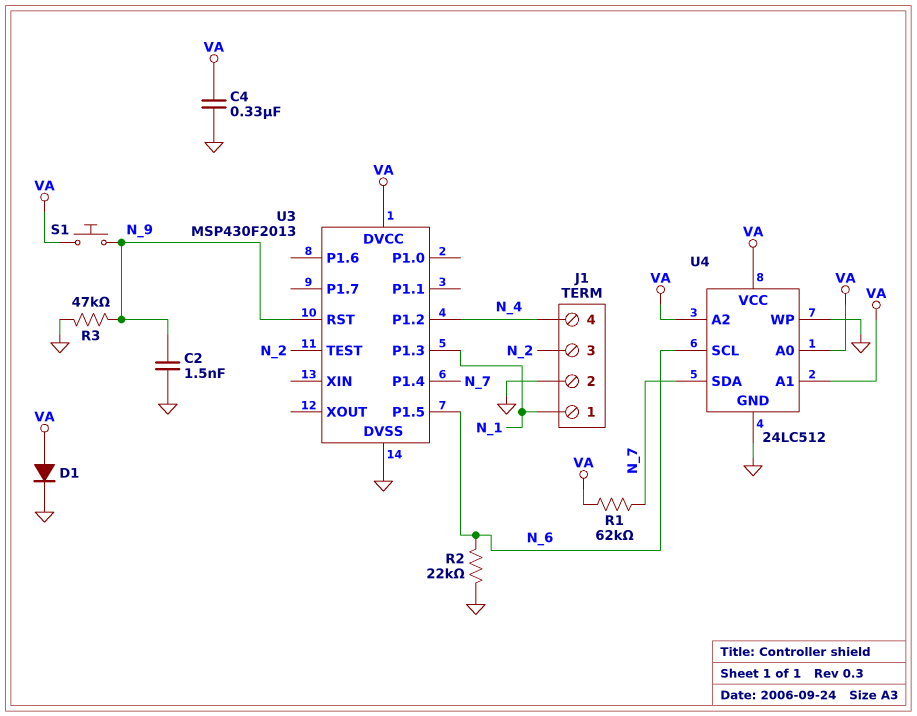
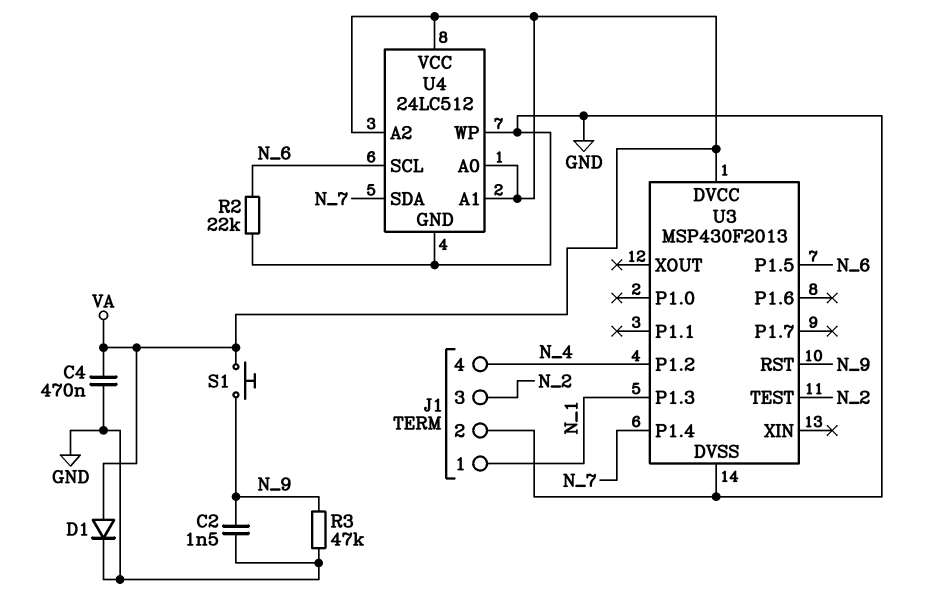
C4: 330nF (GND, VA) -> 470nF (GND, VA)
R1: 62k (N_7, VA) -> none

